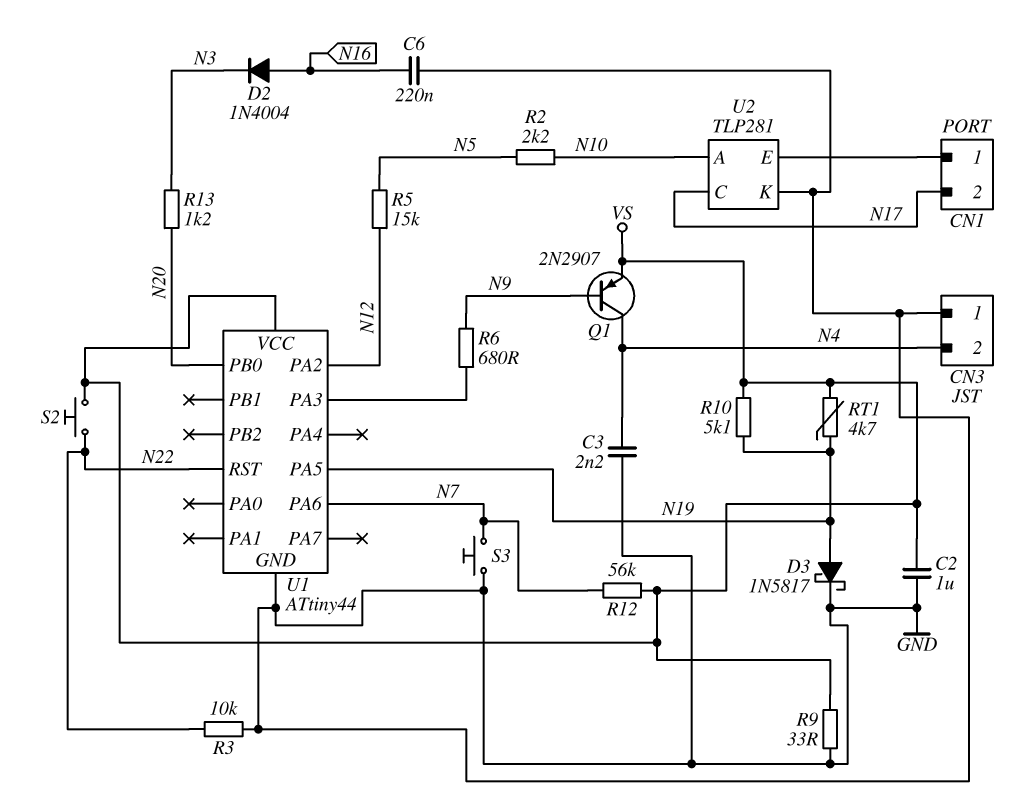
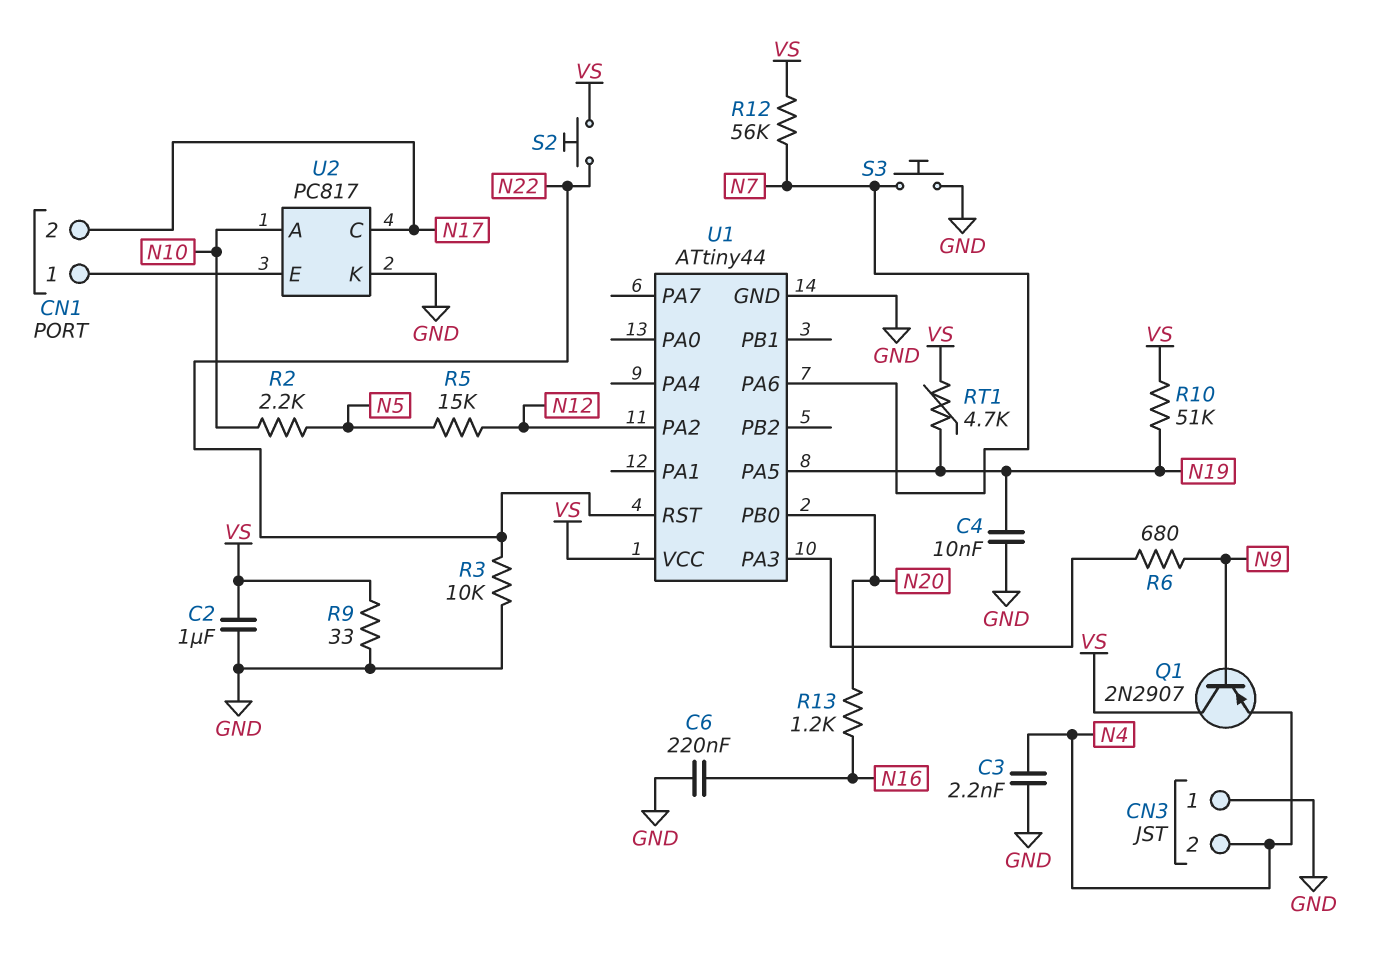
C4: none -> 10nF (GND, N19)
D2: diode 1N4004 (A N16, K N3) -> none
D3: schottky 1N5817 (A N19, K GND) -> none
Q1: PNP 2N2907 (B N9, C N4, E VS) -> PNP 2N2907 (B N9, C VS, E N4)
R10: 5.1k (N19, VS) -> 51k (N19, VS)
R13: 1.2k (N3, N20) -> 1.2k (N16, N20)
U2: TLP281 -> PC817

